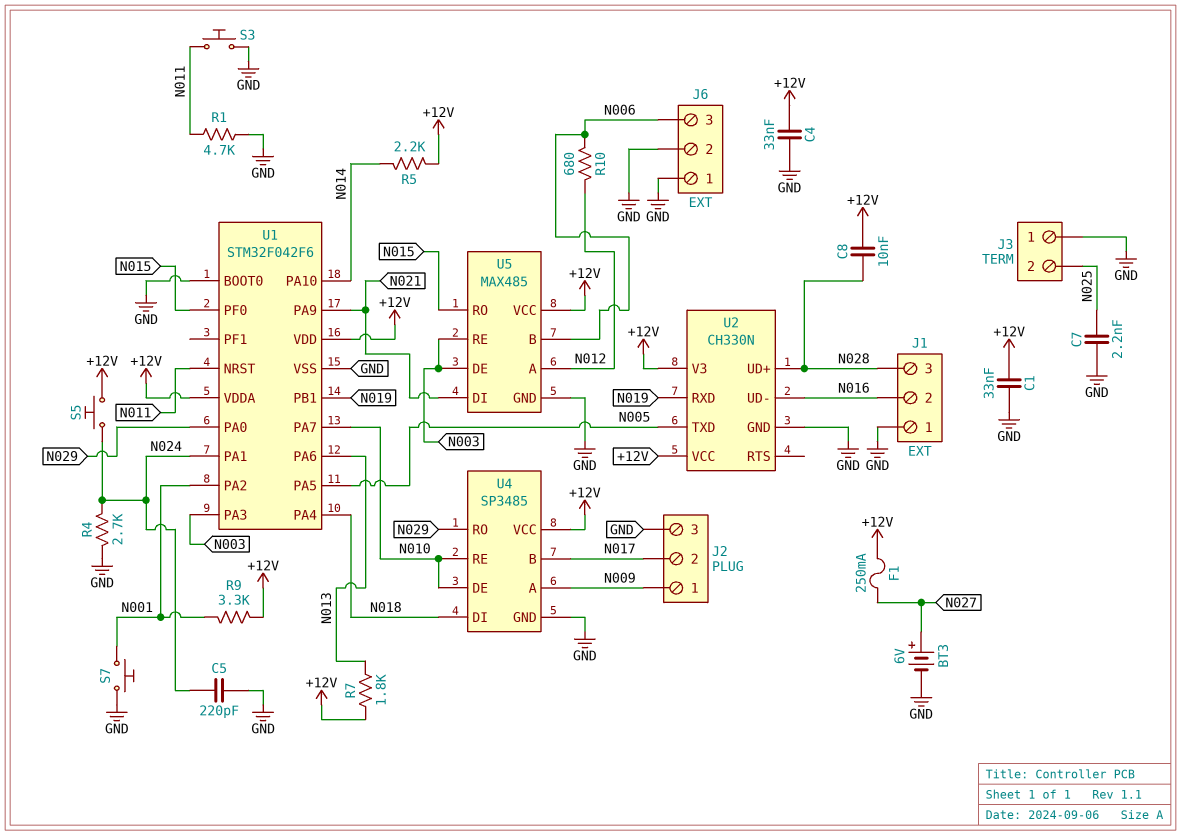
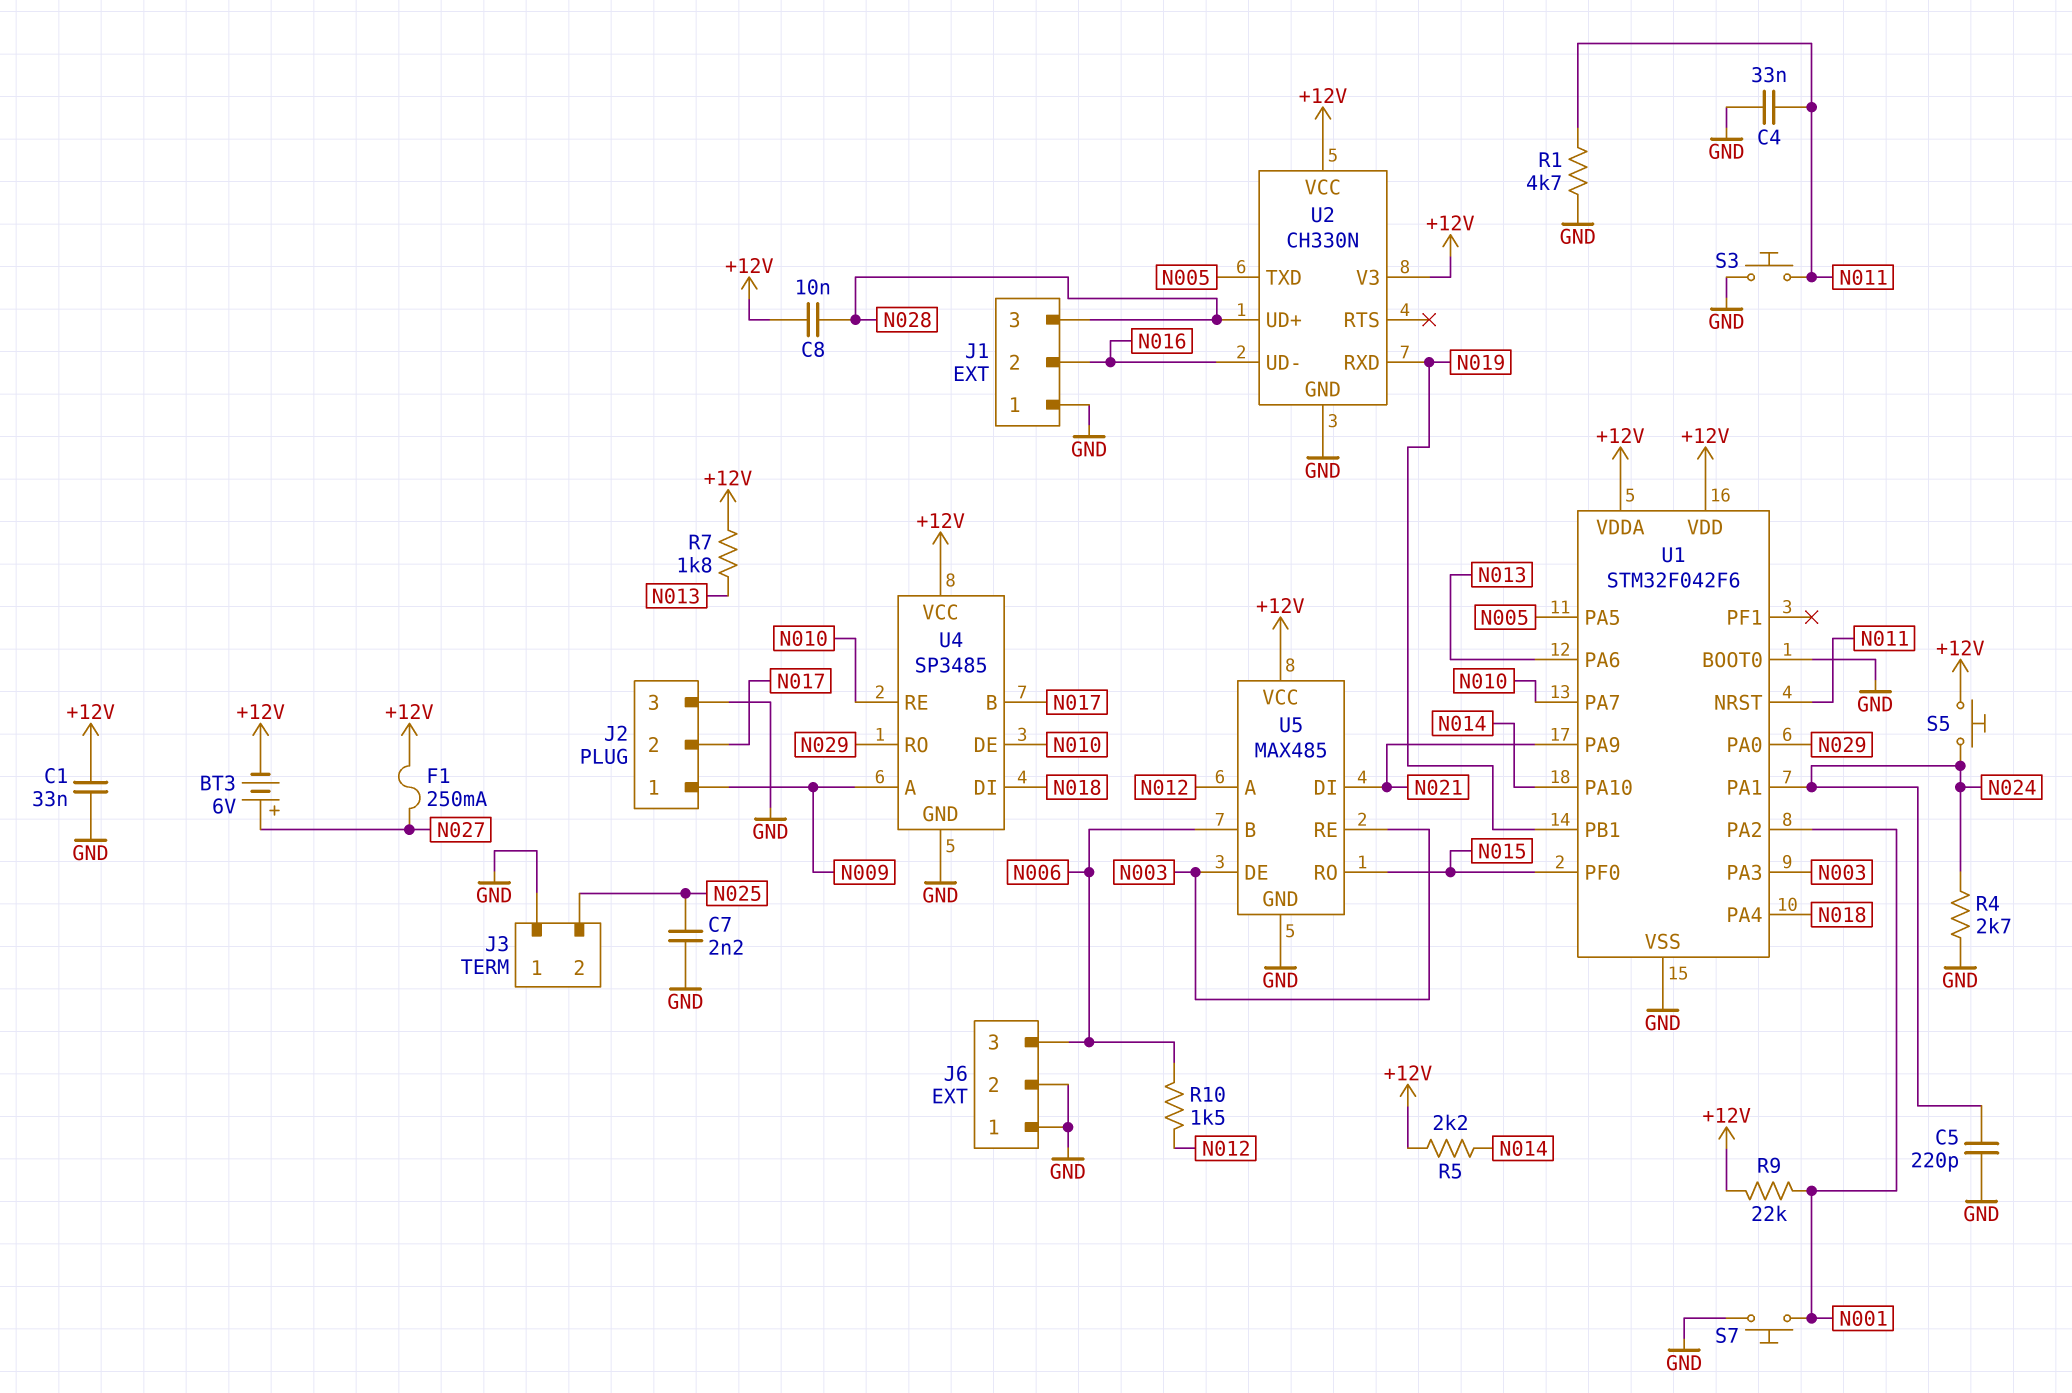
BT3: 6V (plus N027, minus GND) -> 6V (plus N027, minus +12V)
C4: 33nF (+12V, GND) -> 33nF (GND, N011)
R9: 3.3k (+12V, N001) -> 22k (+12V, N001)
R10: 680 (N006, N012) -> 1.5k (N006, N012)

